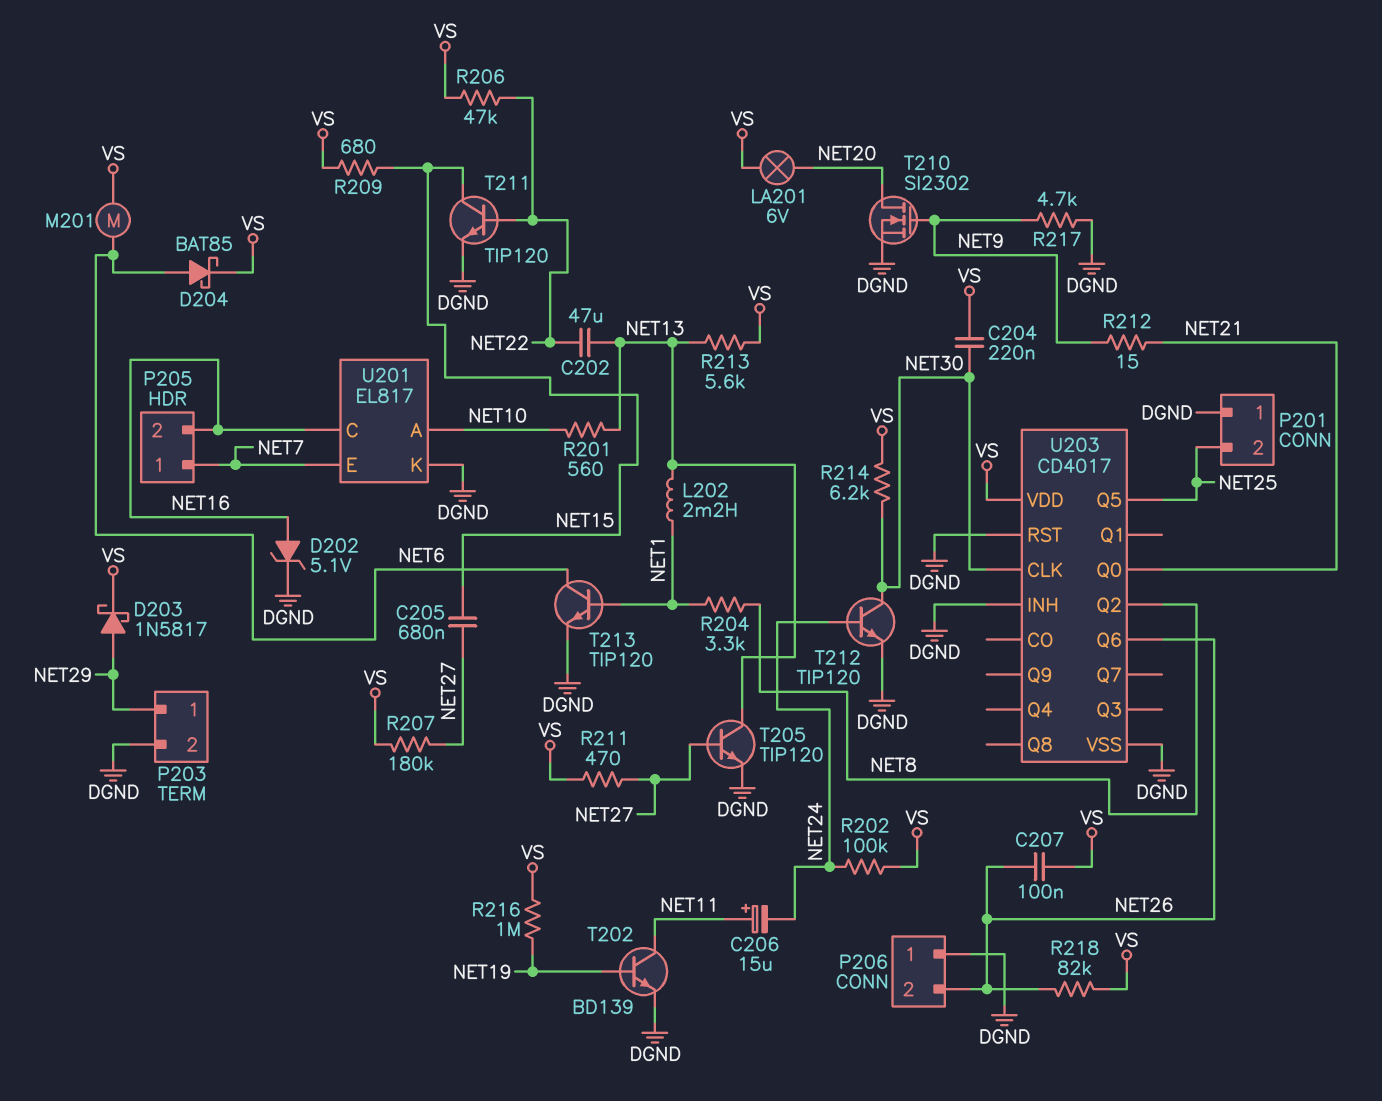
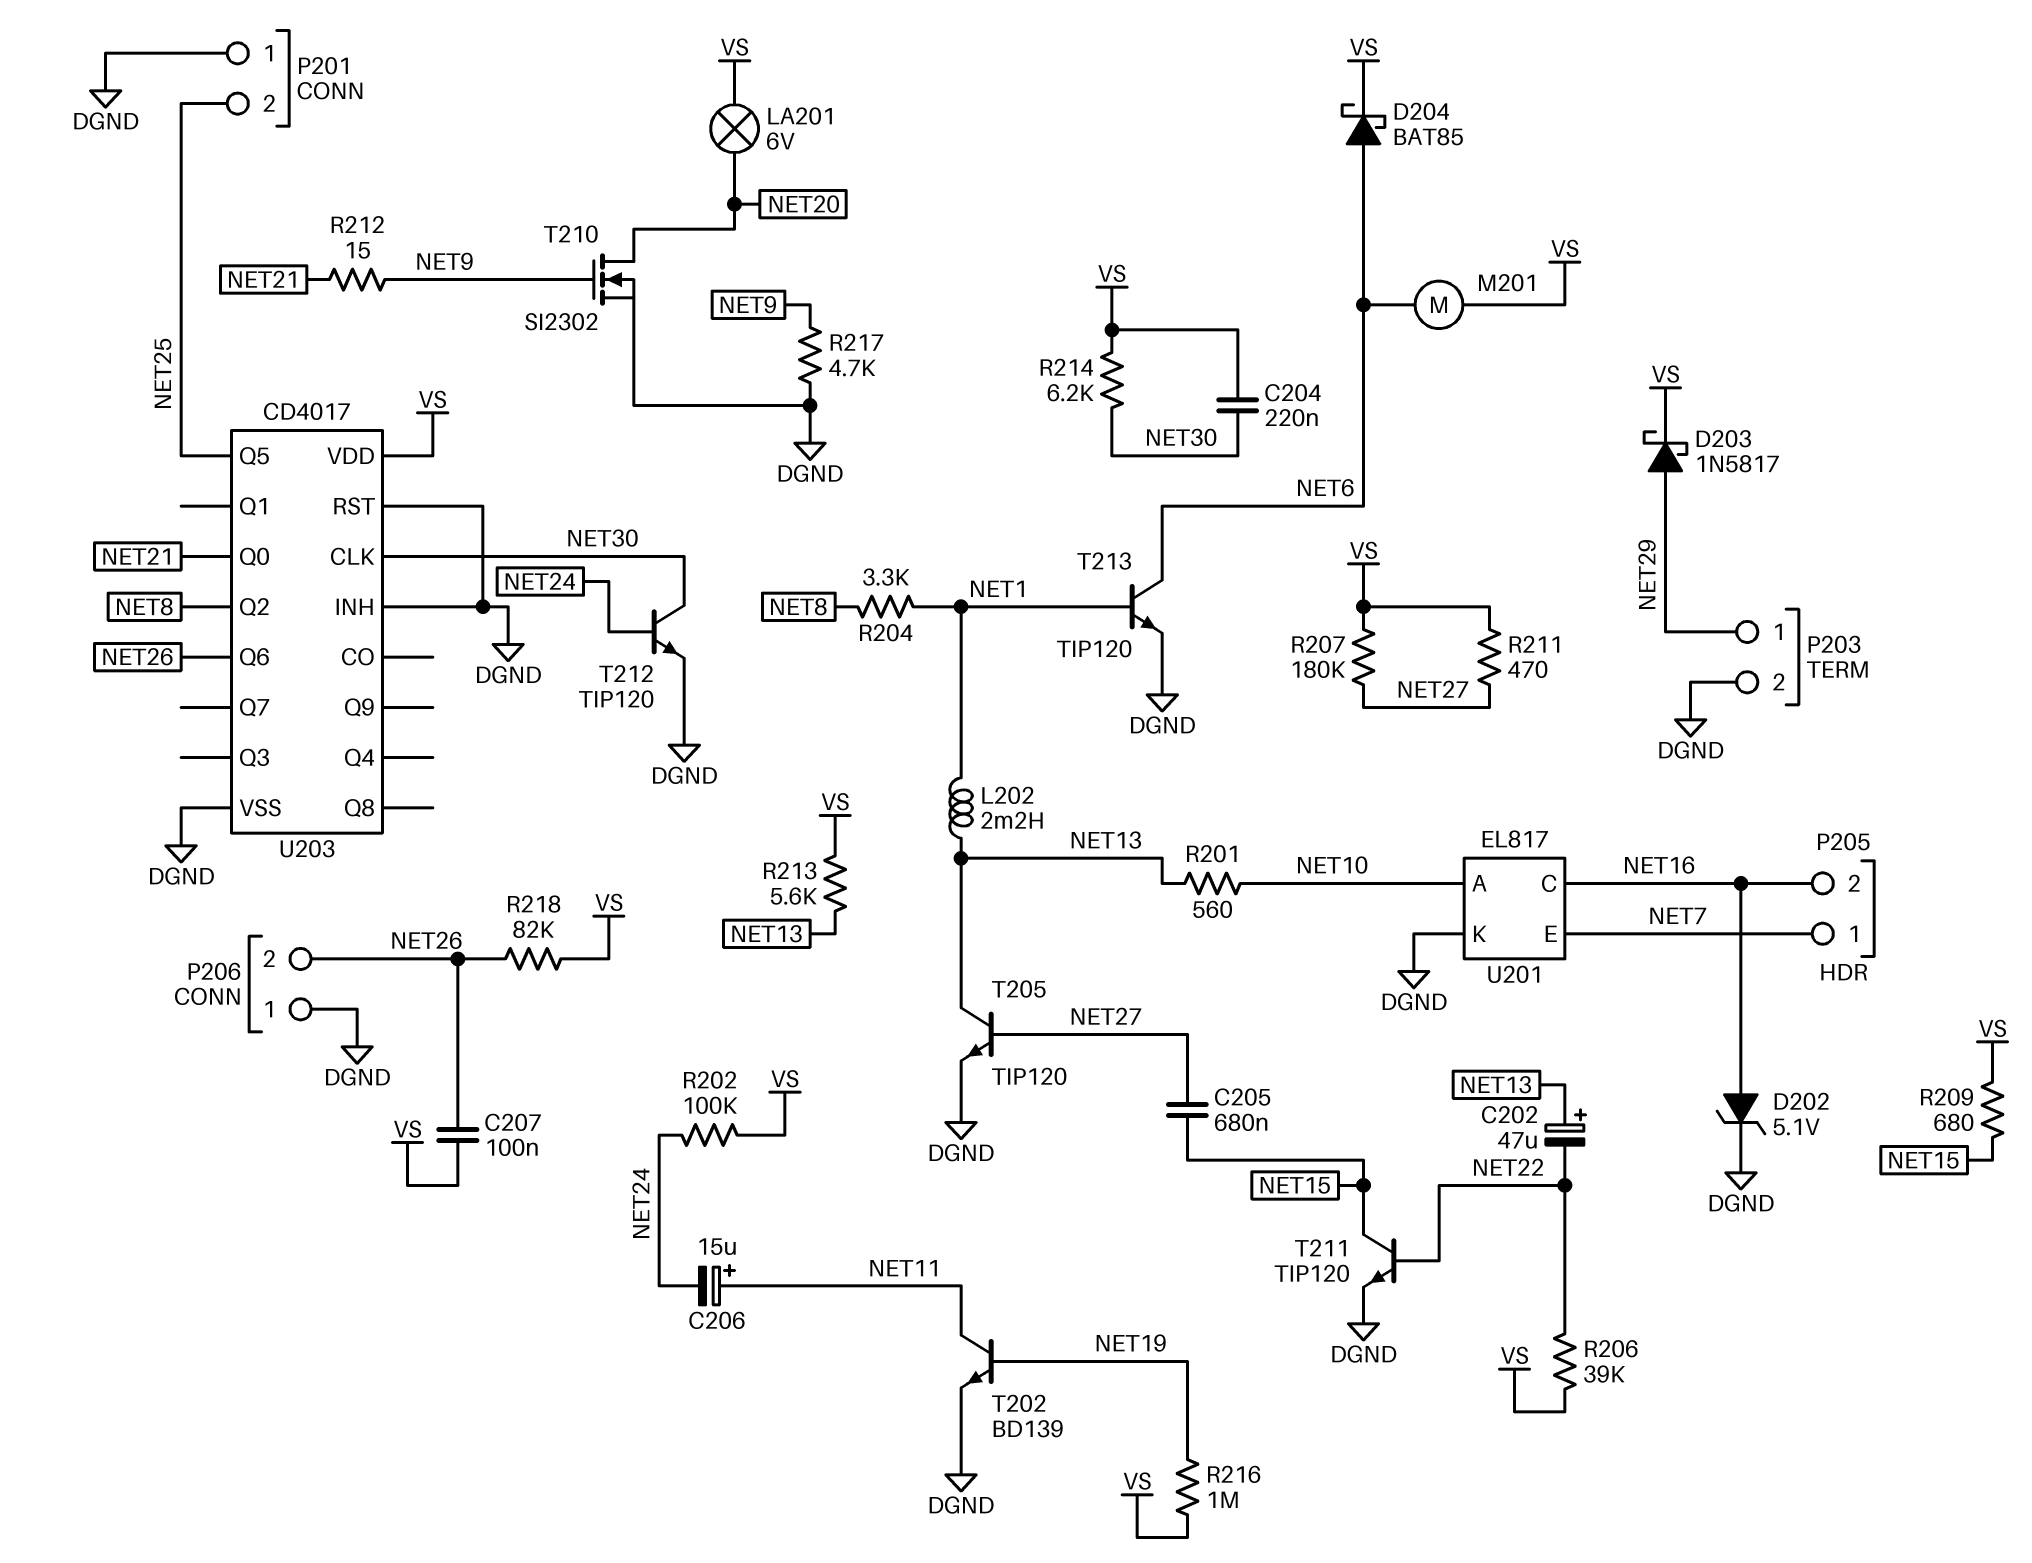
C202: 47uF (NET13, NET22) -> 47uF (plus NET13, minus NET22)
R206: 47k (NET22, VS) -> 39k (NET22, VS)

